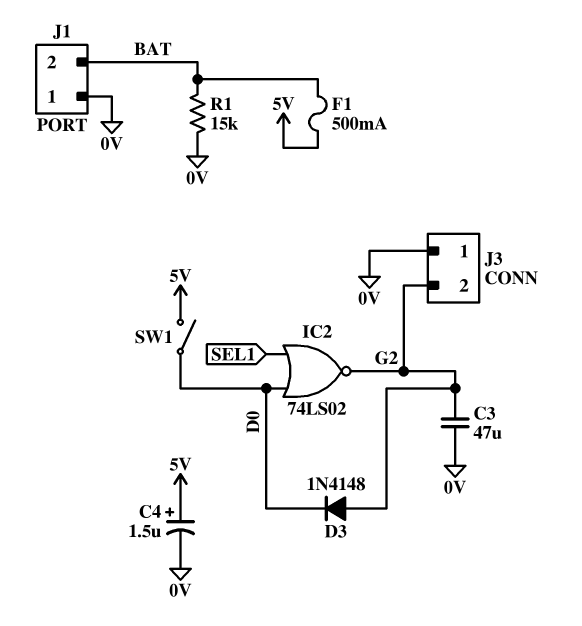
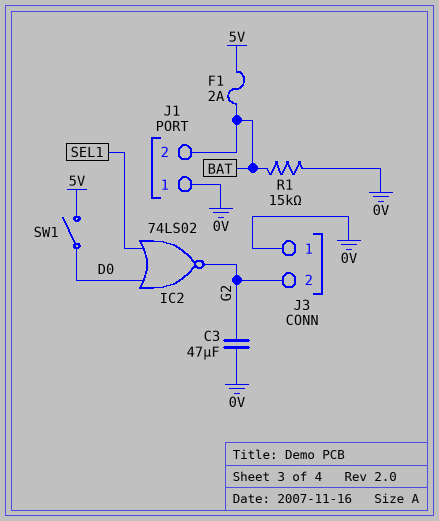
C4: 1.5uF (plus 5V, minus 0V) -> none
D3: diode 1N4148 (A G2, K D0) -> none
F1: 500mA (5V, BAT) -> 2A (5V, BAT)

